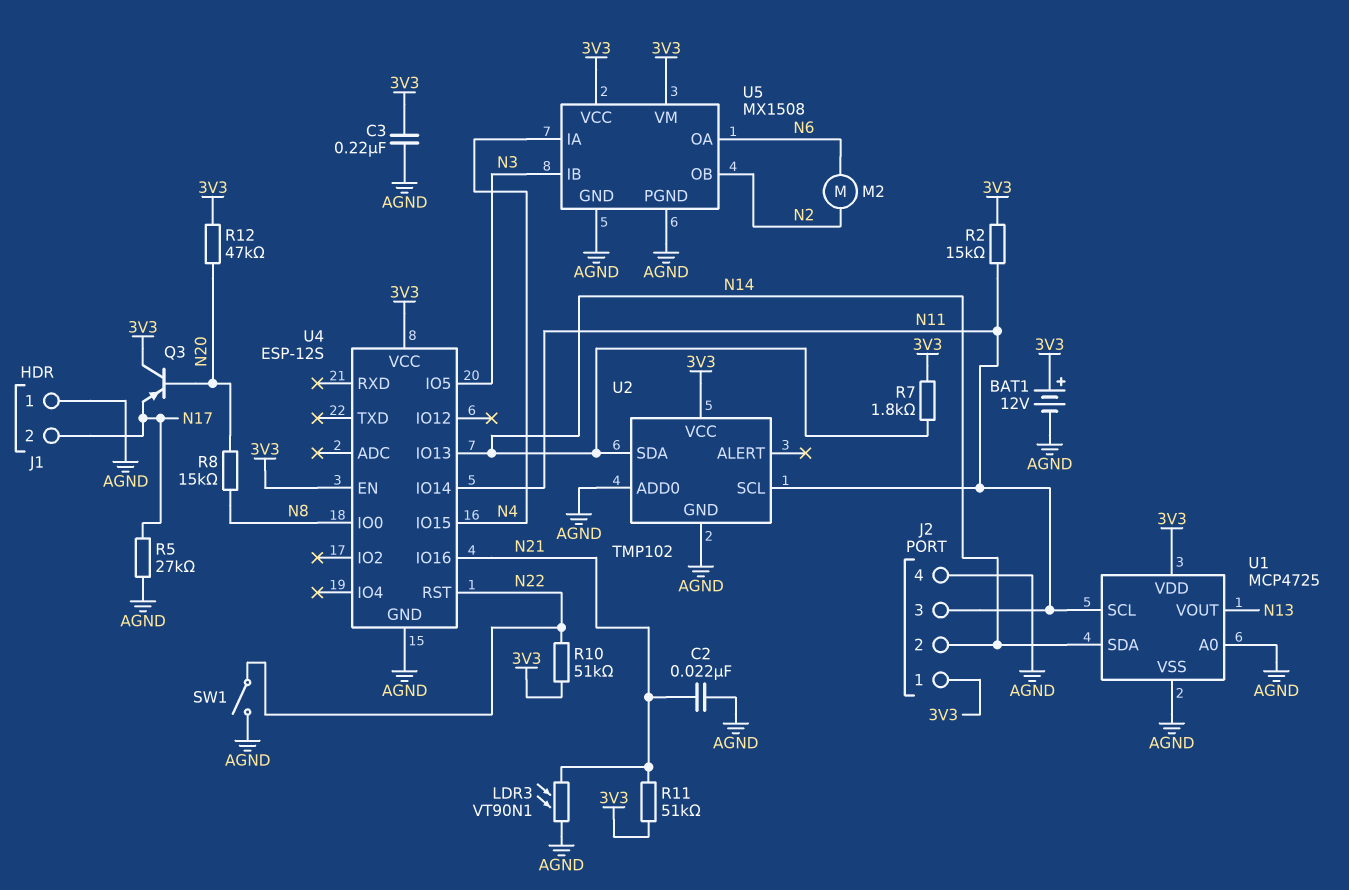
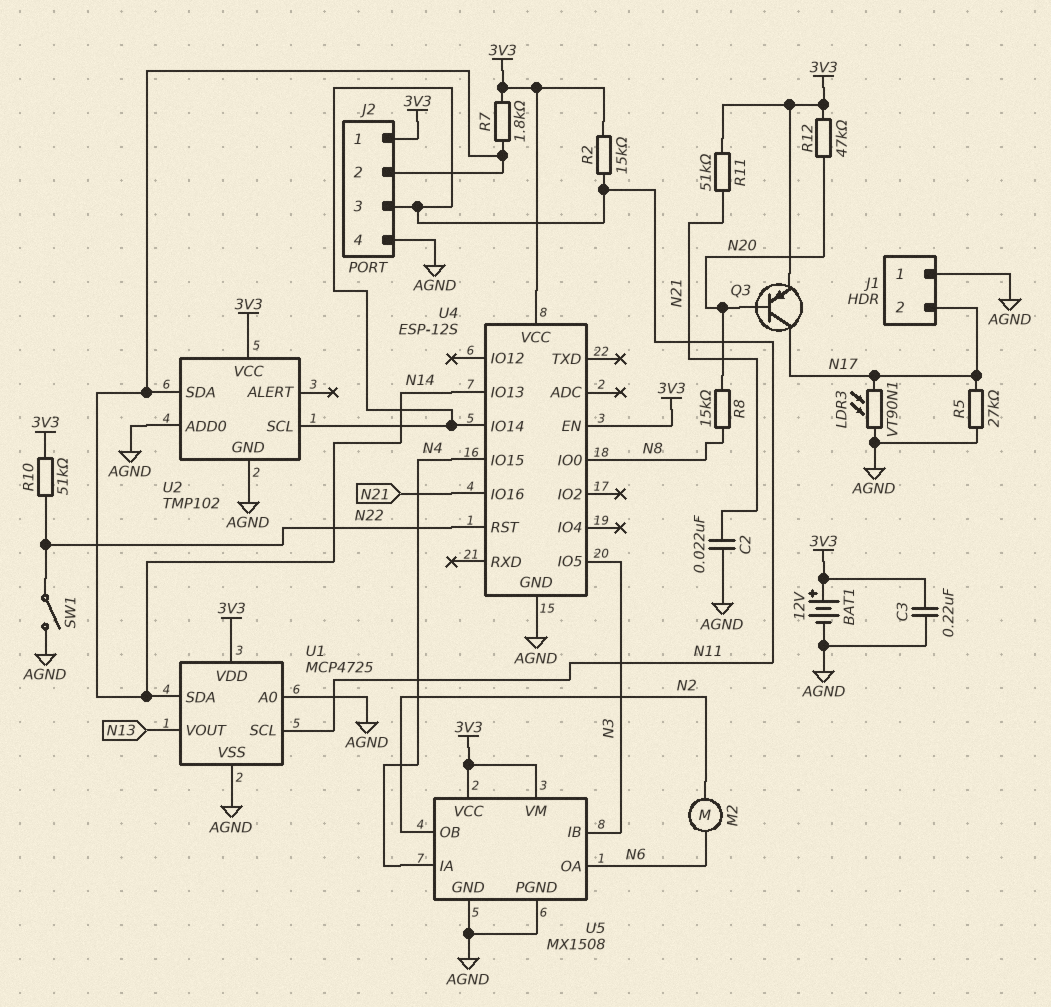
LDR3: VT90N1 (AGND, N21) -> VT90N1 (AGND, N17)
Q3: PNP (B N20, C 3V3, E N17) -> PNP (B N20, C N17, E 3V3)

